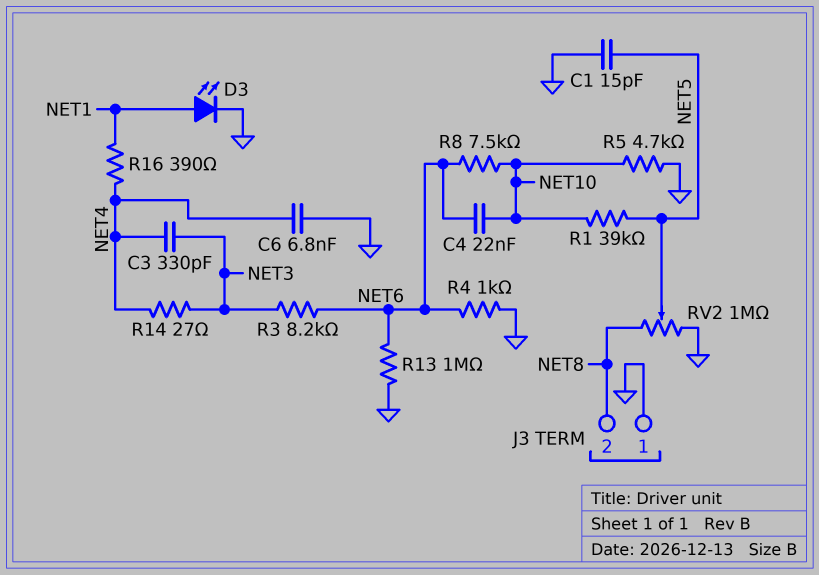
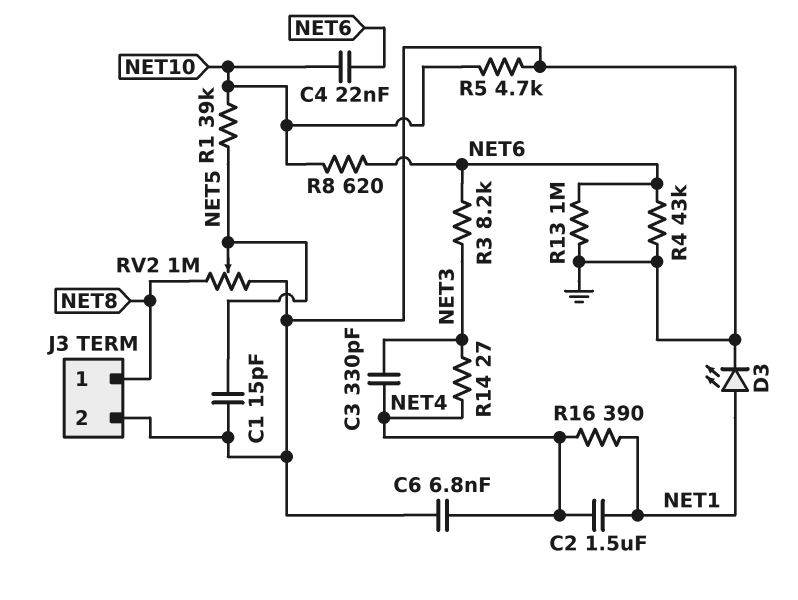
C2: none -> 1.5uF (NET1, NET4)
J3 pin 1: GND -> NET8
J3 pin 2: NET8 -> GND
R4: 1k (GND, NET6) -> 43k (GND, NET6)
R8: 7.5k (NET6, NET10) -> 620 (NET6, NET10)

